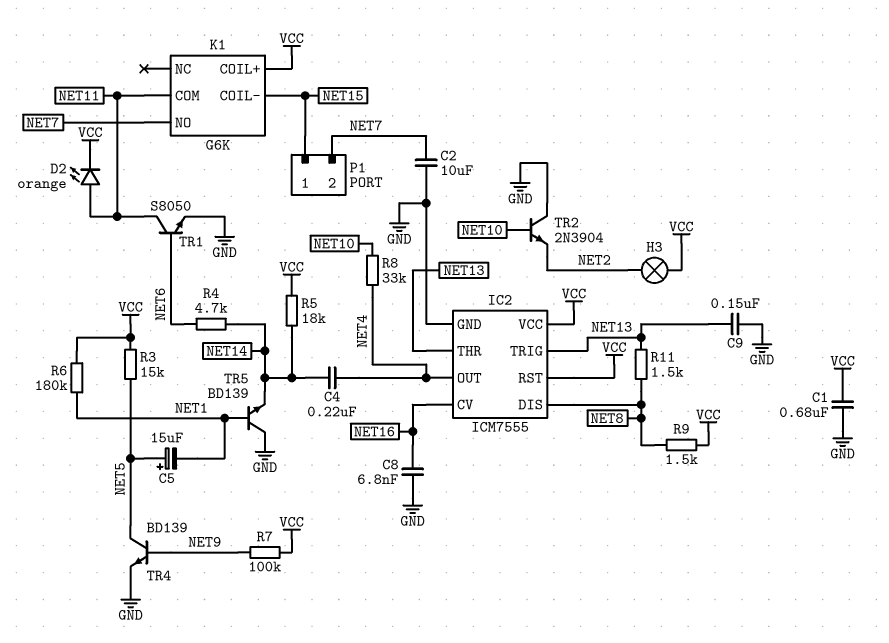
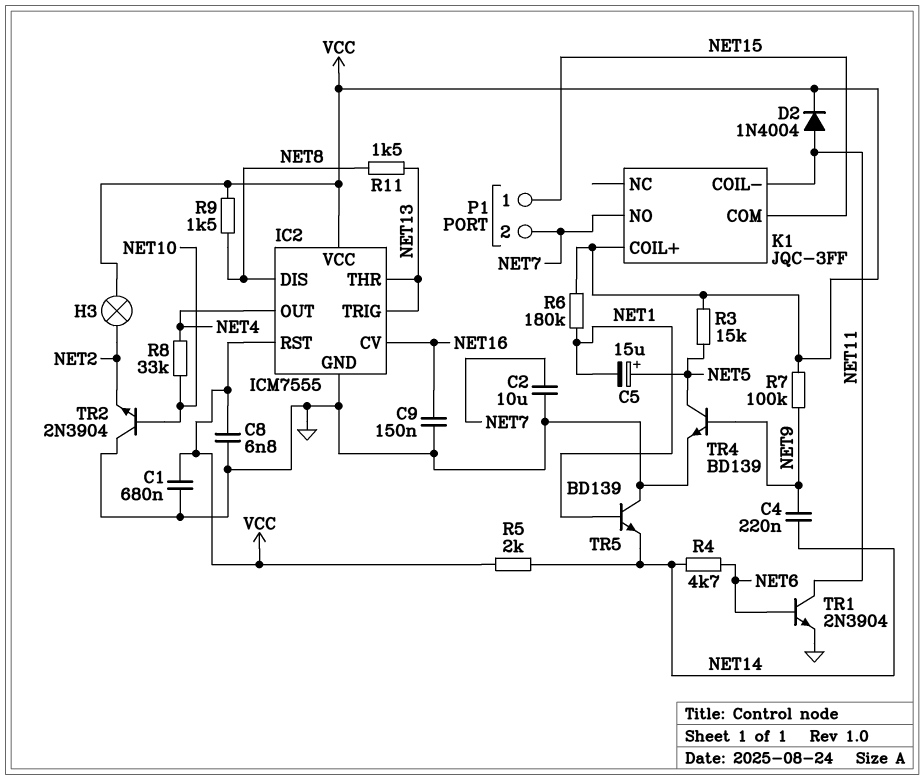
C4: 220nF (NET4, NET14) -> 220nF (NET9, NET14)
C8: 6.8nF (GND, NET16) -> 6.8nF (GND, VCC)
C9: 150nF (GND, NET13) -> 150nF (GND, NET16)
D2: LED orange (A NET11, K VCC) -> diode 1N4004 (A NET11, K VCC)
K1: G6K -> JQC-3FF
K1 pin COIL-: NET15 -> NET11
K1 pin COM: NET11 -> NET15
R5: 18k (NET14, VCC) -> 2k (NET14, VCC)
TR1: NPN S8050 (B NET6, C NET11, E GND) -> NPN 2N3904 (B NET6, C NET11, E GND)

